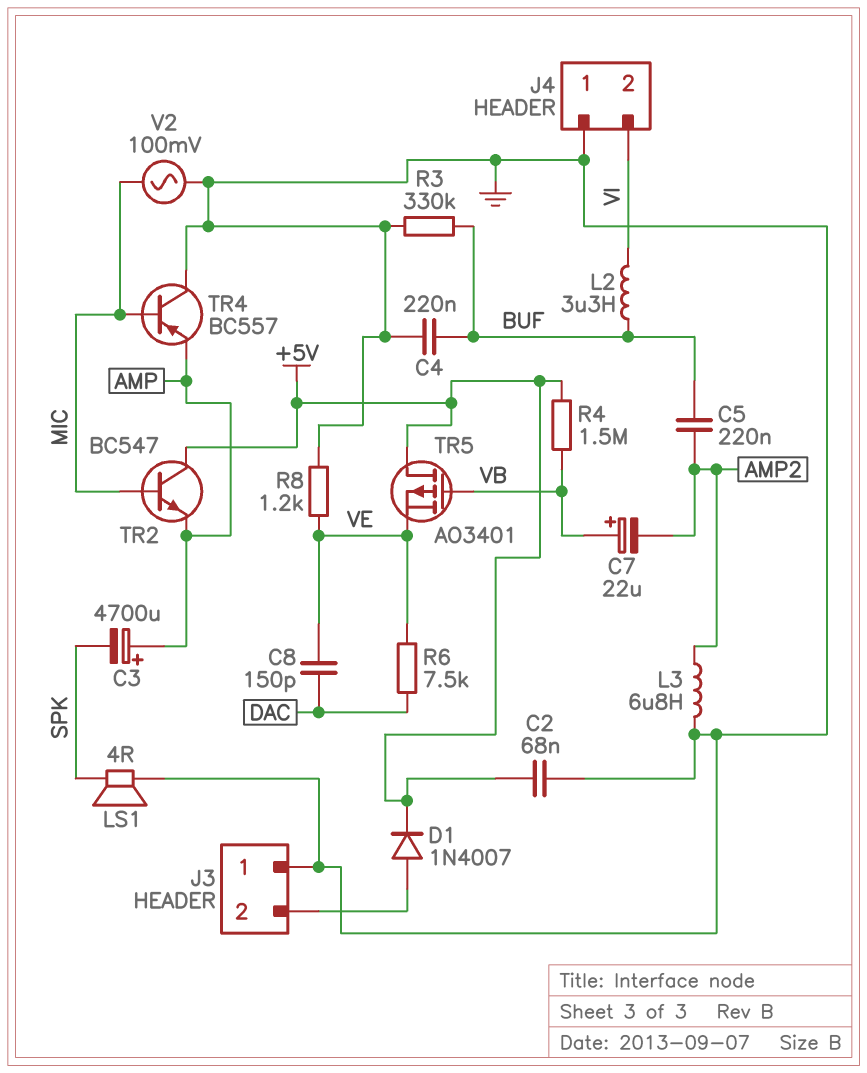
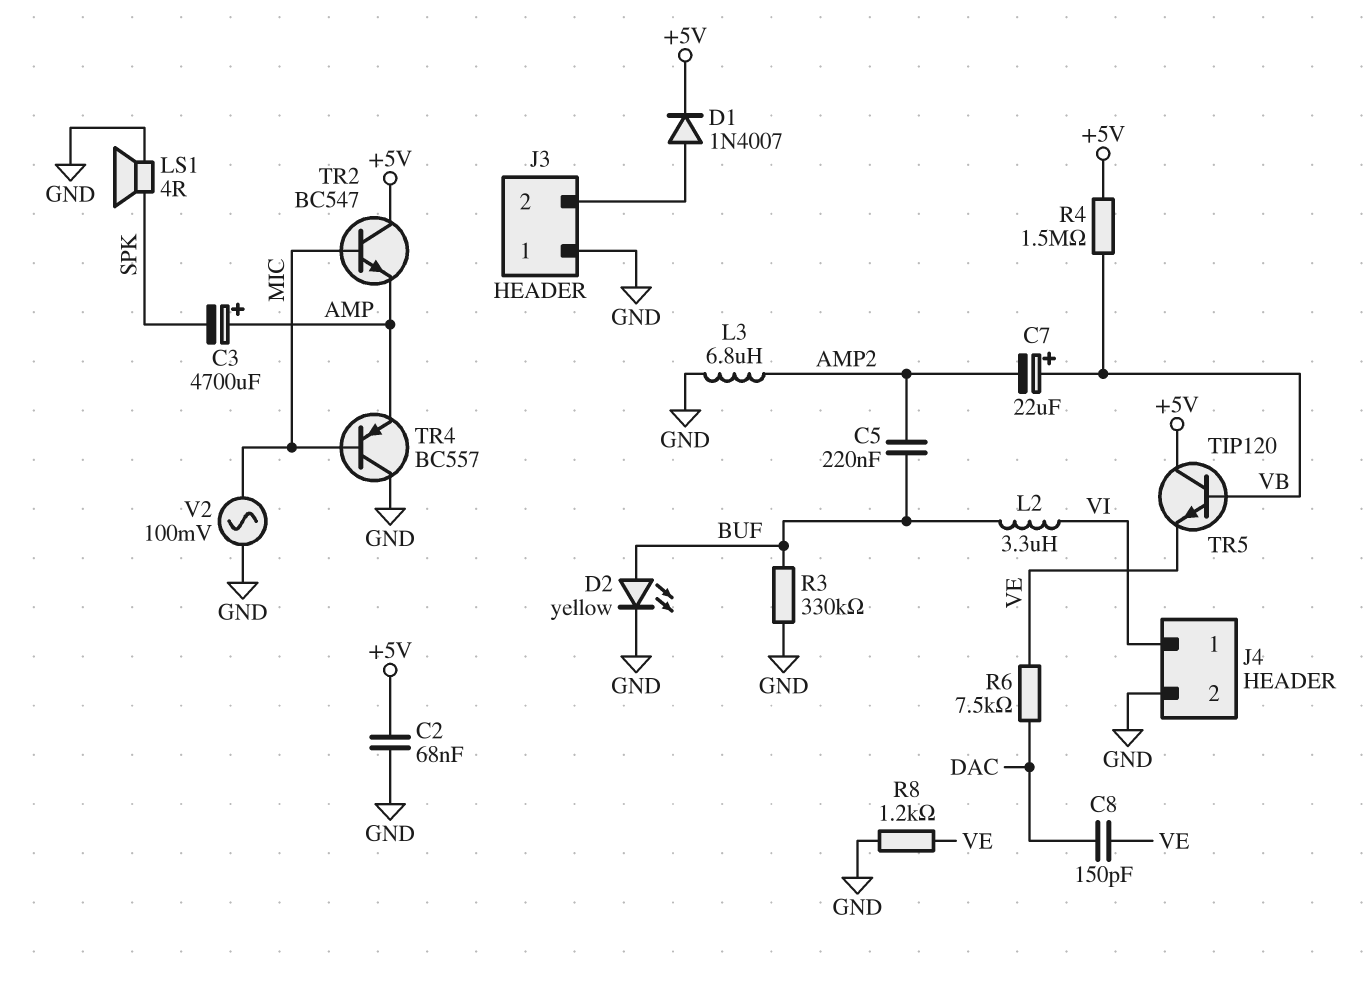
C4: 220nF (BUF, GND) -> none
D2: none -> LED yellow (A BUF, K GND)
J4 pin 1: GND -> VI
J4 pin 2: VI -> GND
TR5: PMOS AO3401 (G VB, D +5V, S VE) -> NPN TIP120 (B VB, C +5V, E VE)

